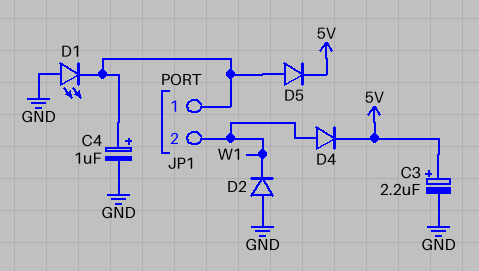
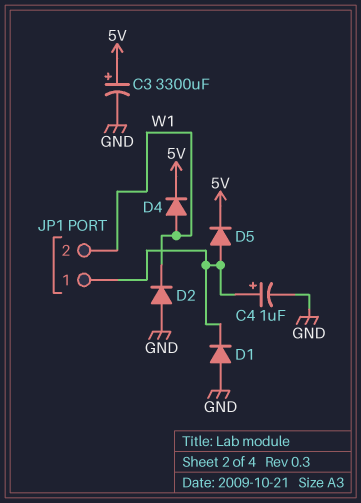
C3: 2.2uF (plus 5V, minus GND) -> 3300uF (plus 5V, minus GND)
D1: LED (A GND, K JP1/1) -> diode (A GND, K JP1/1)

